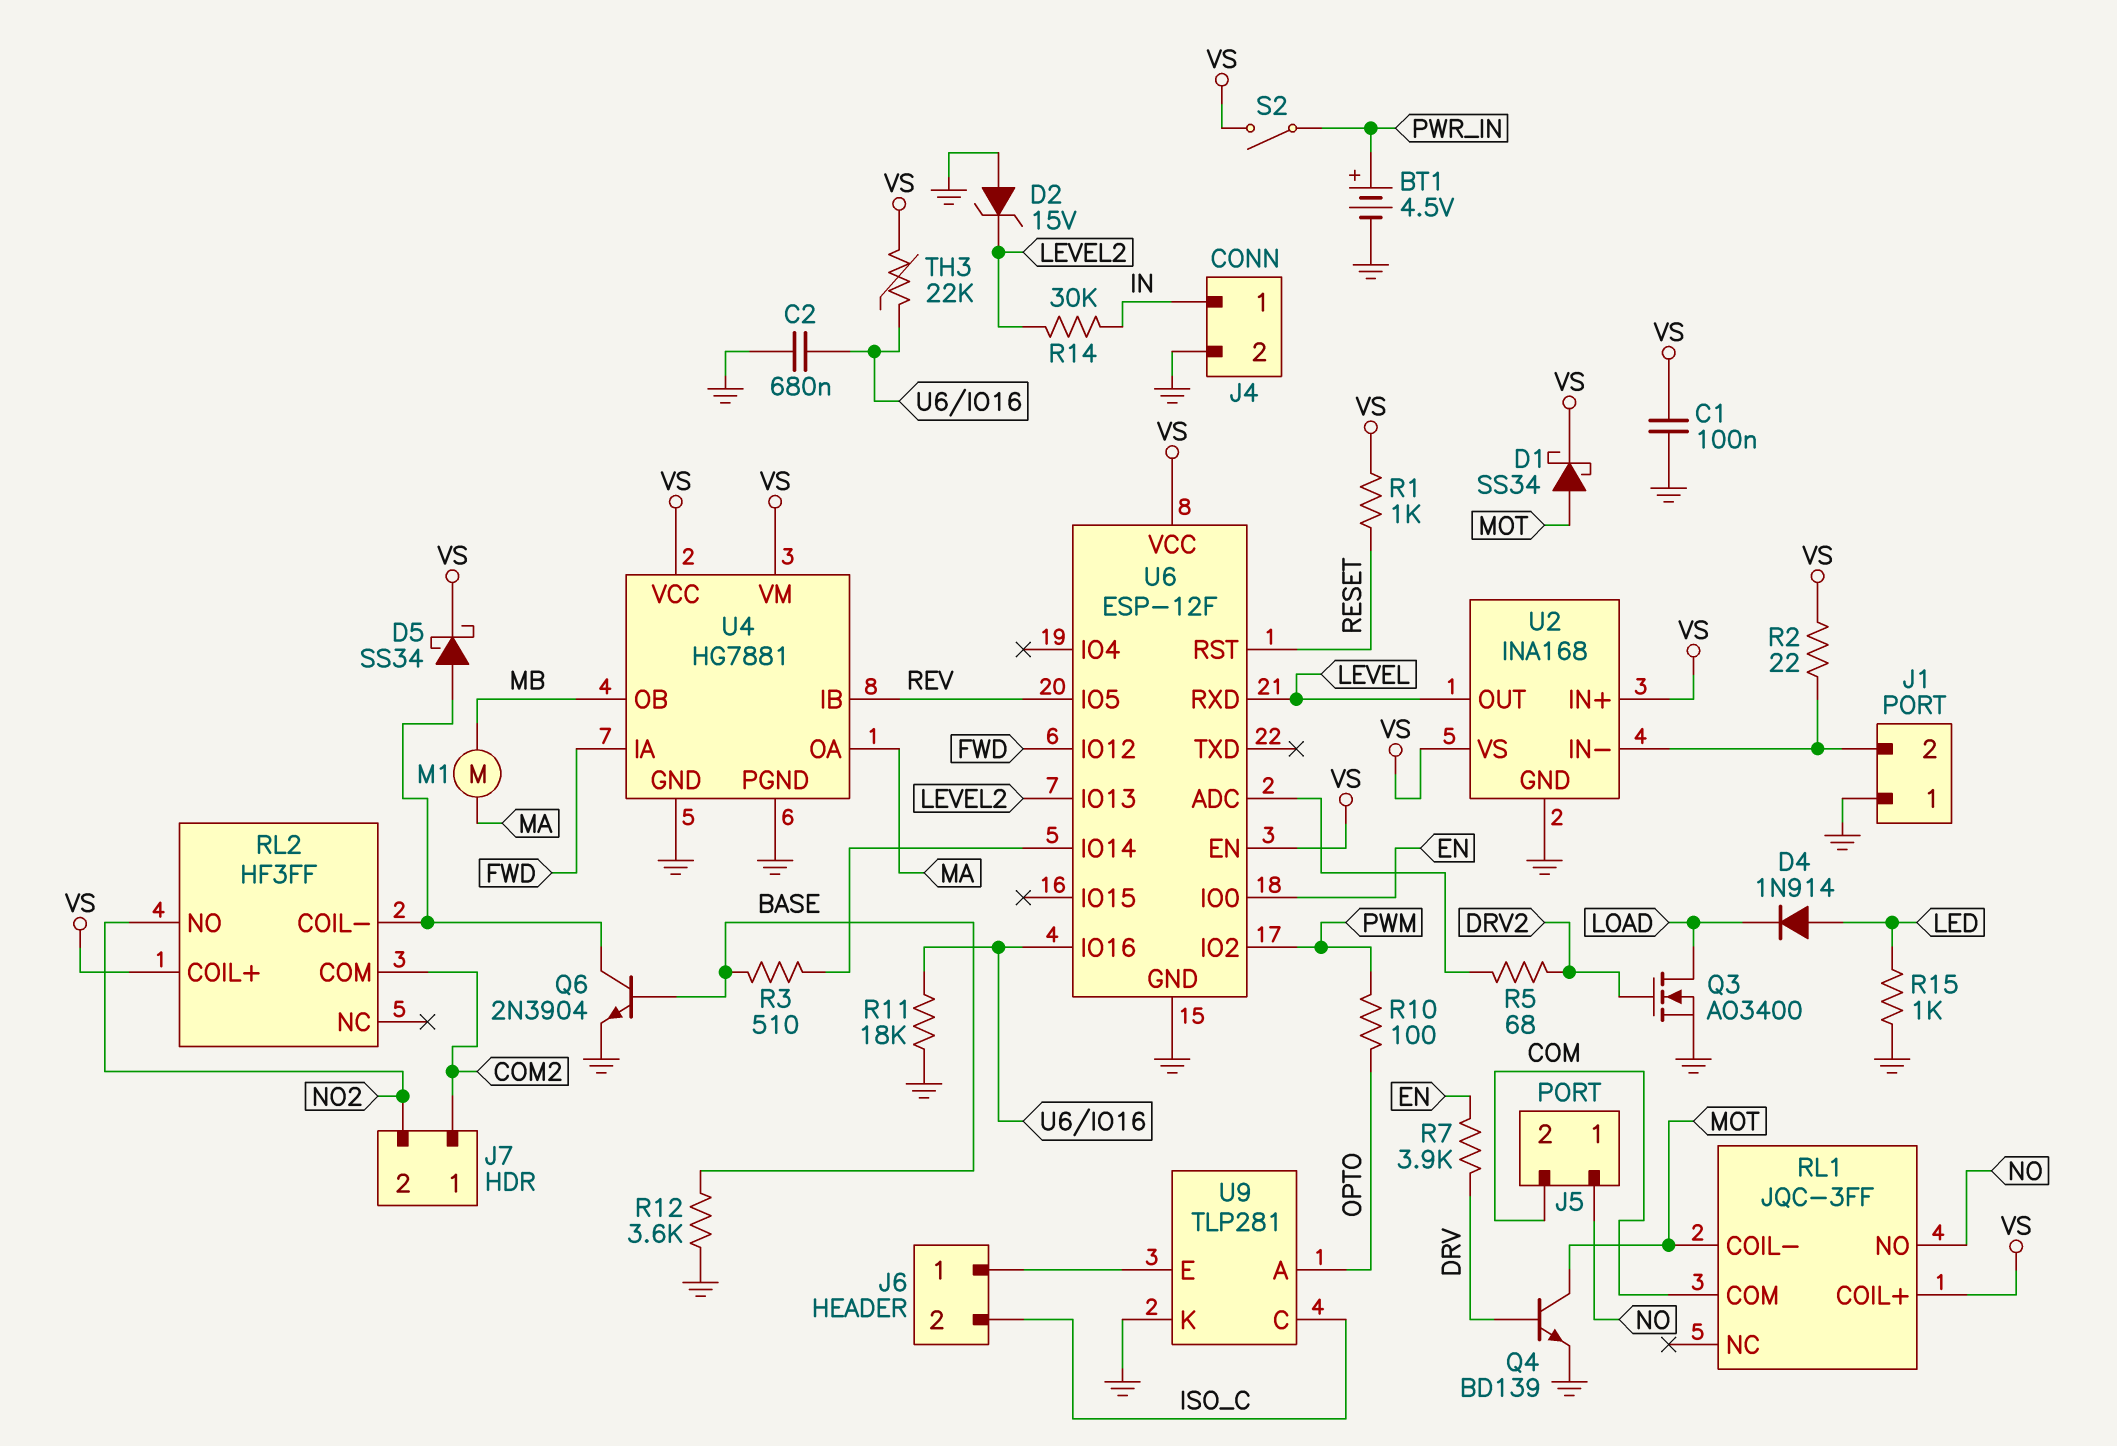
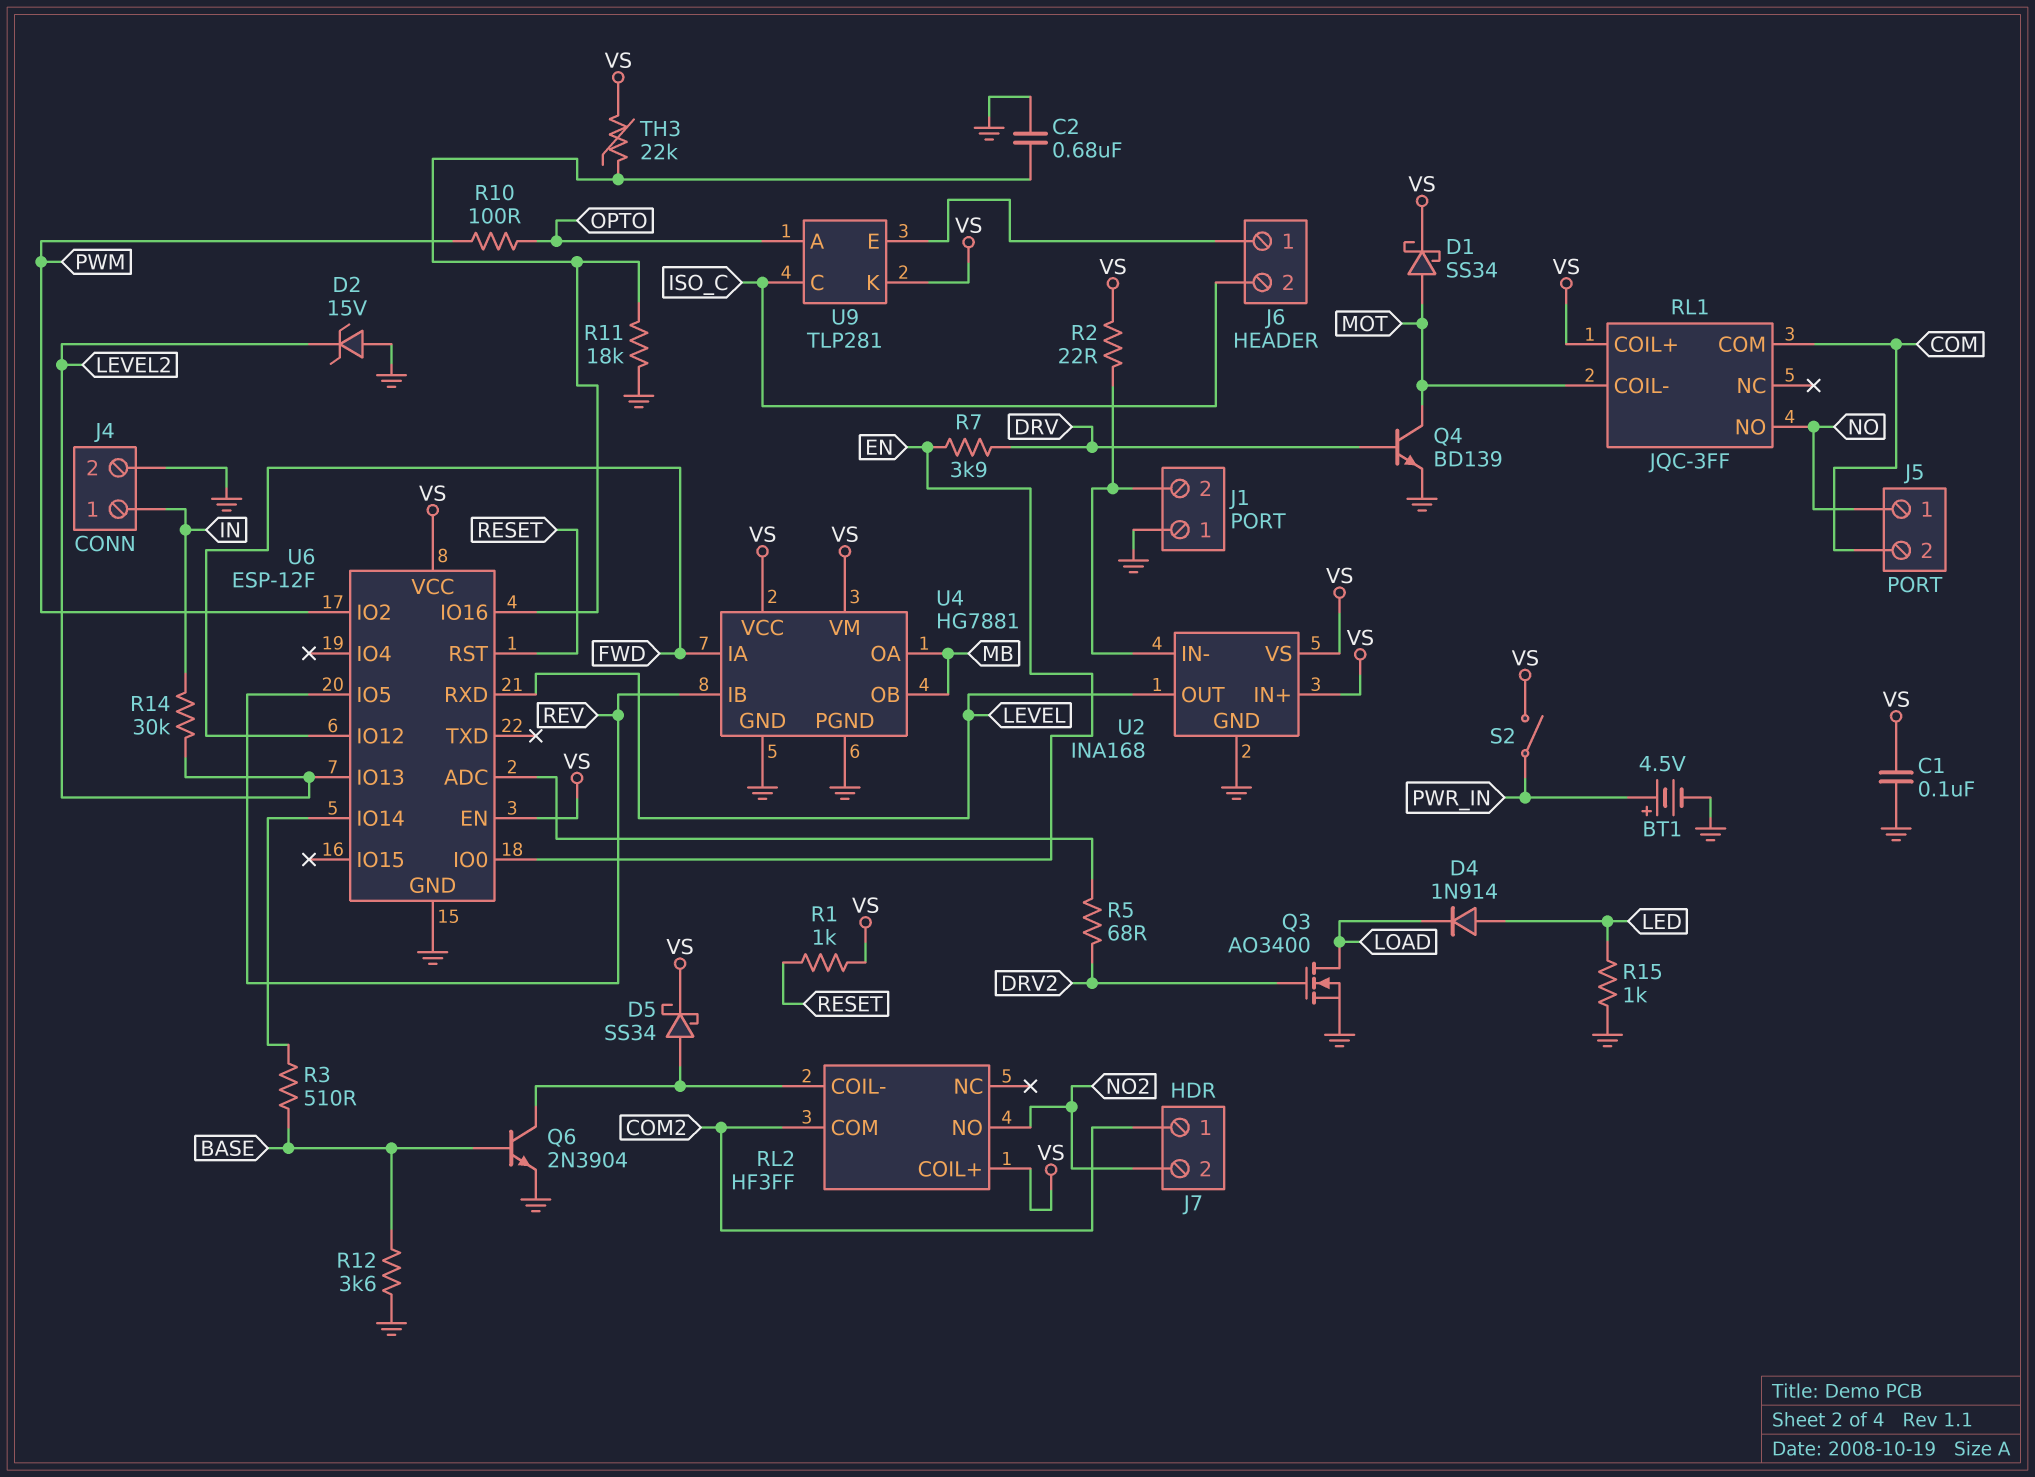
M1: motor (MA, MB) -> none
U4 pin OA: MA -> MB
U9 pin K: GND -> VS

